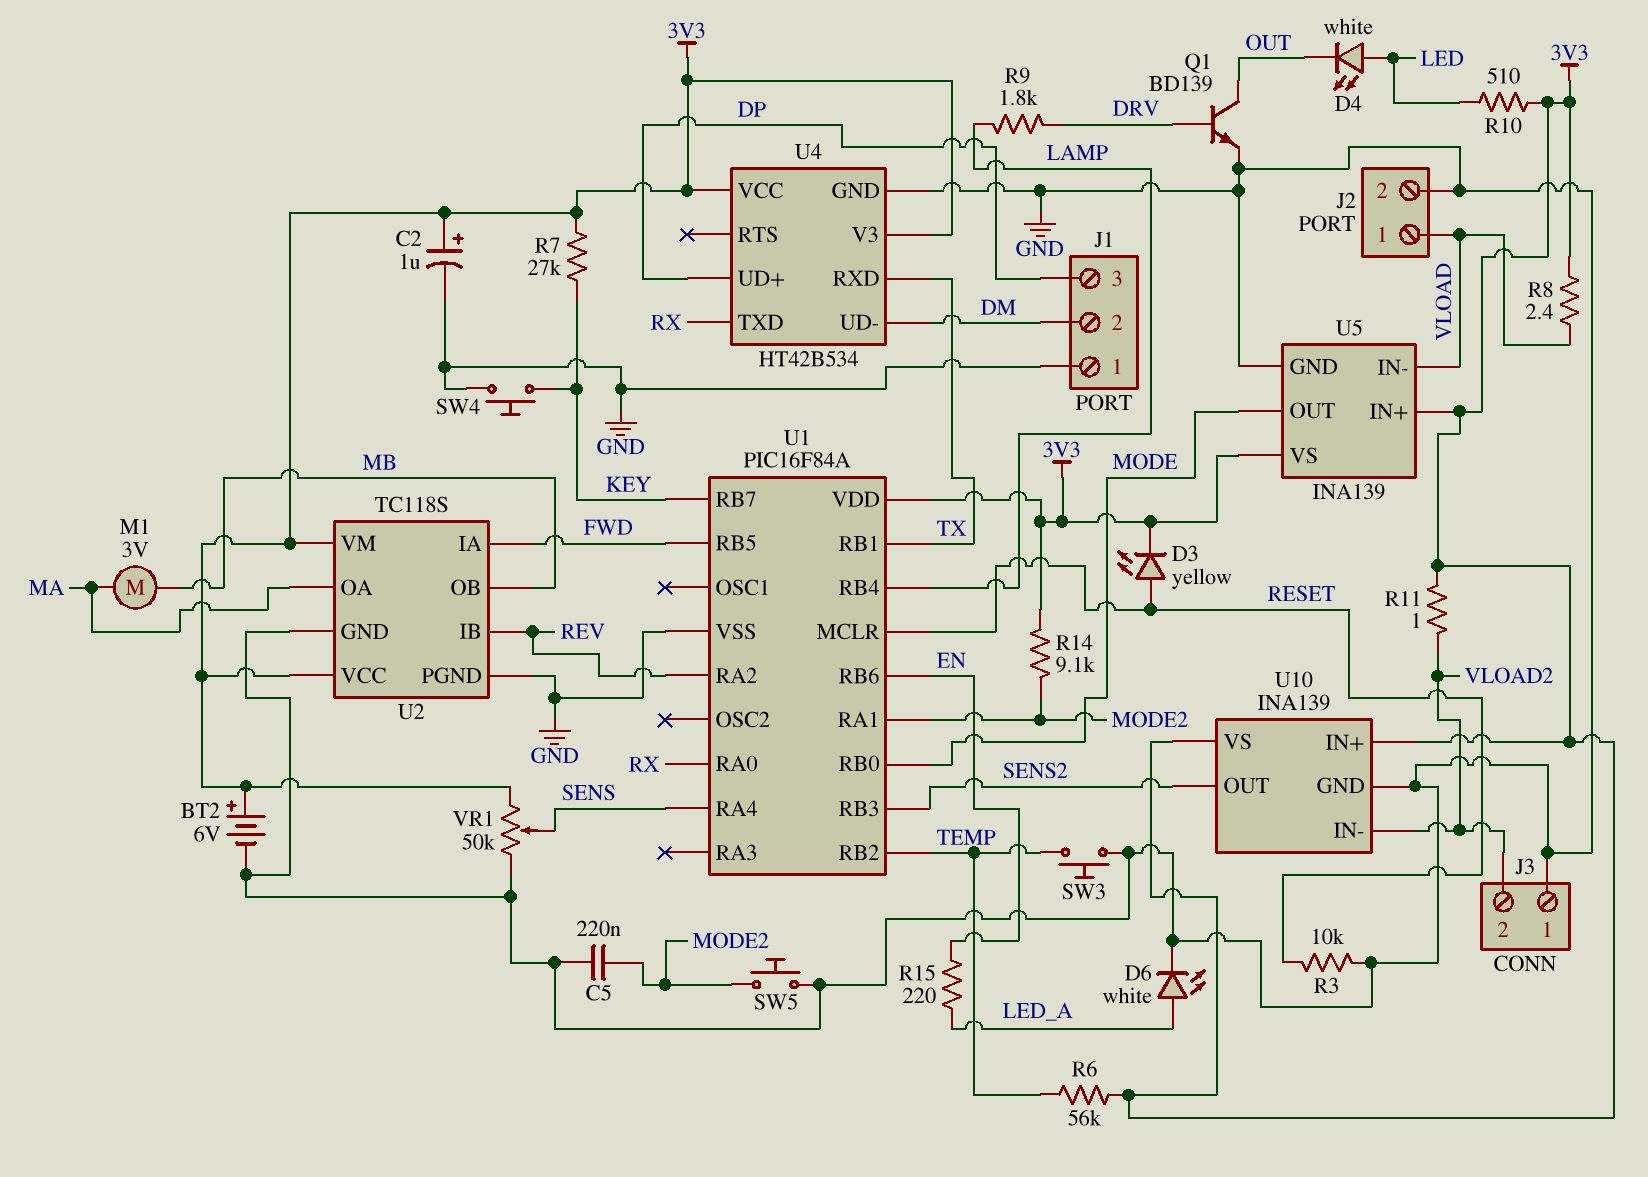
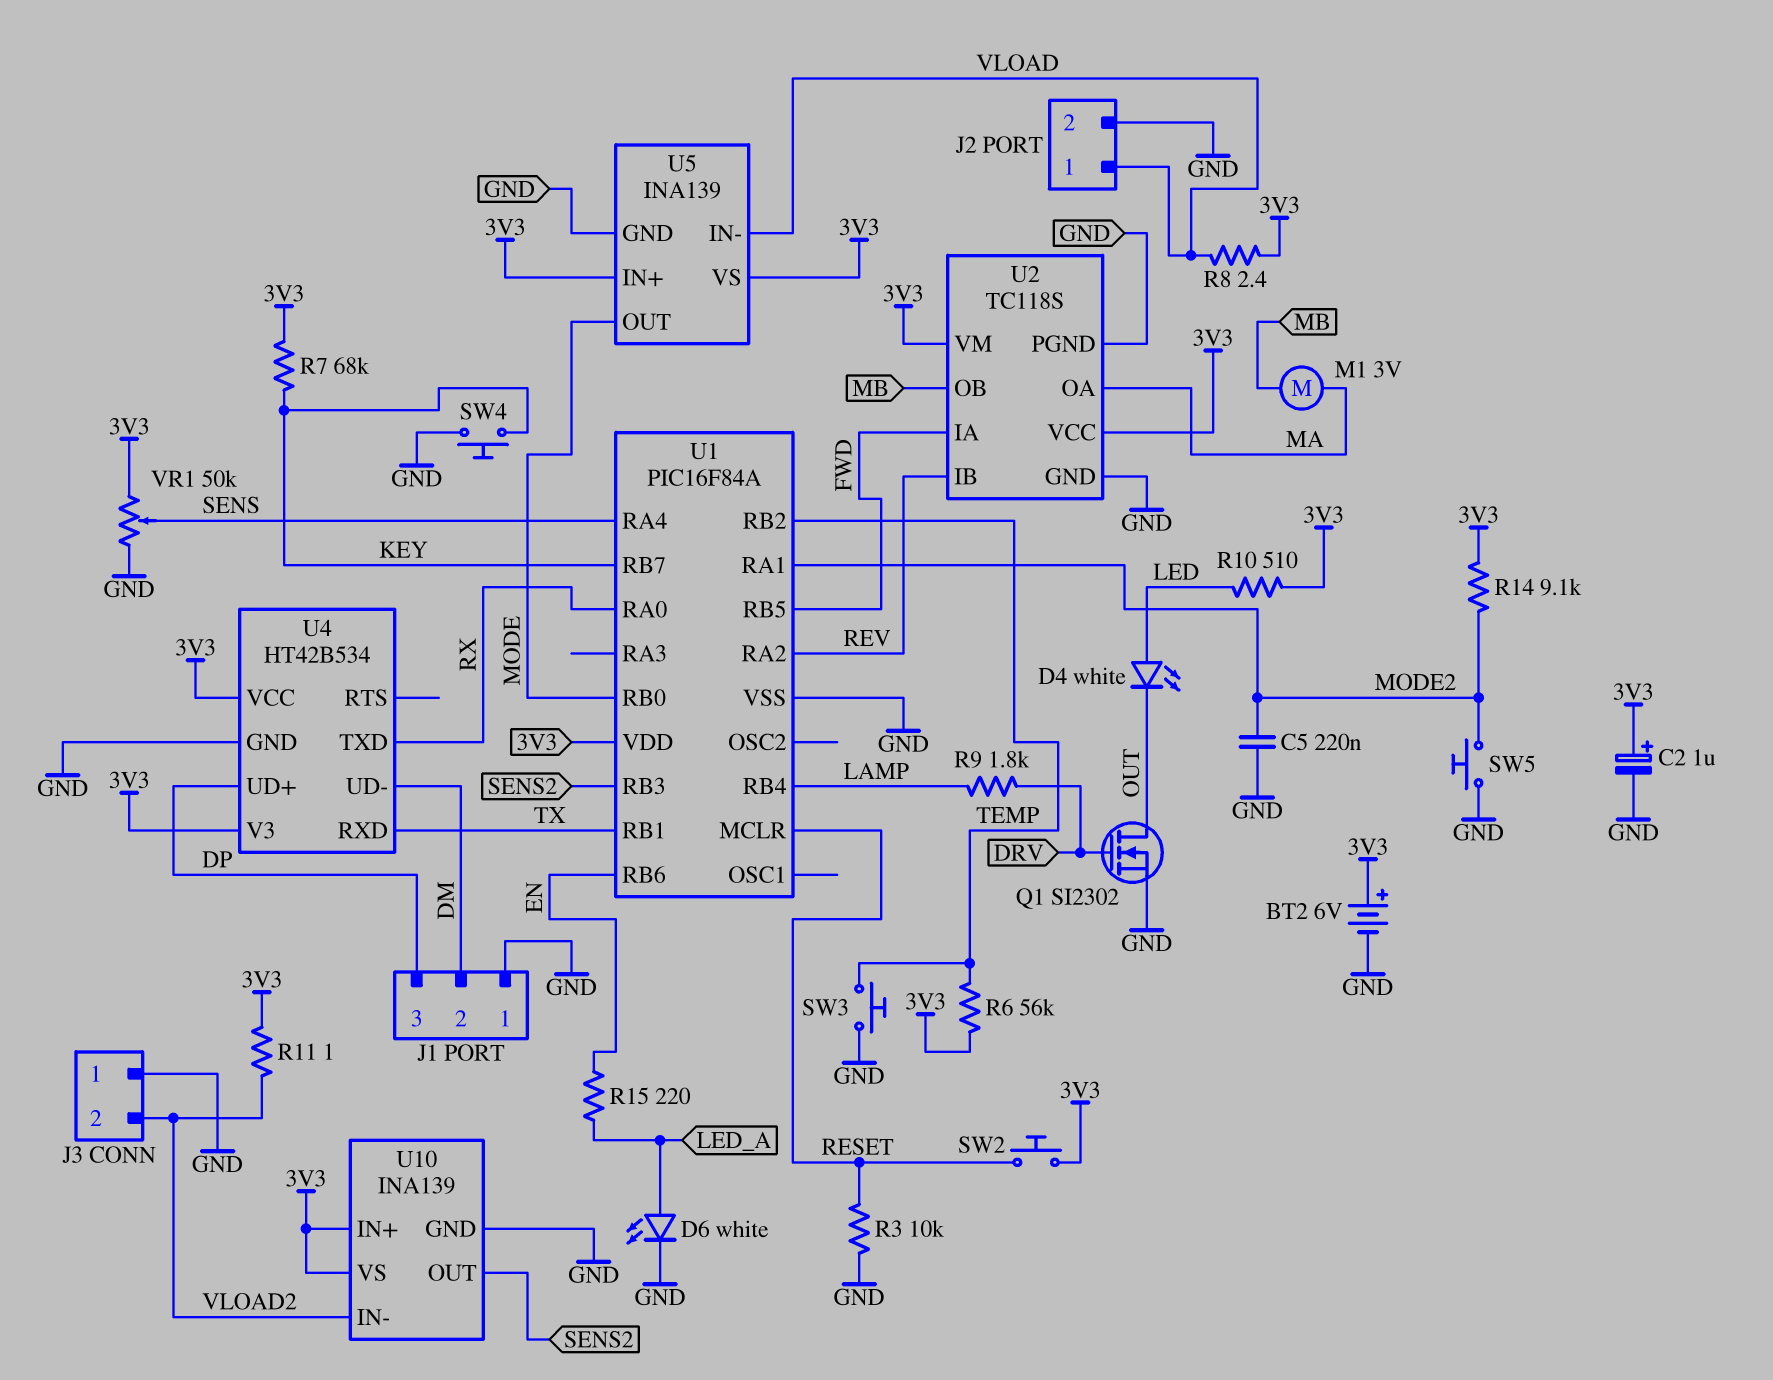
D3: LED yellow (A RESET, K 3V3) -> none
Q1: NPN BD139 (B DRV, C OUT, E GND) -> NMOS SI2302 (G DRV, D OUT, S GND)
R7: 27k (3V3, KEY) -> 68k (3V3, KEY)
SW2: none -> button (3V3, RESET)

